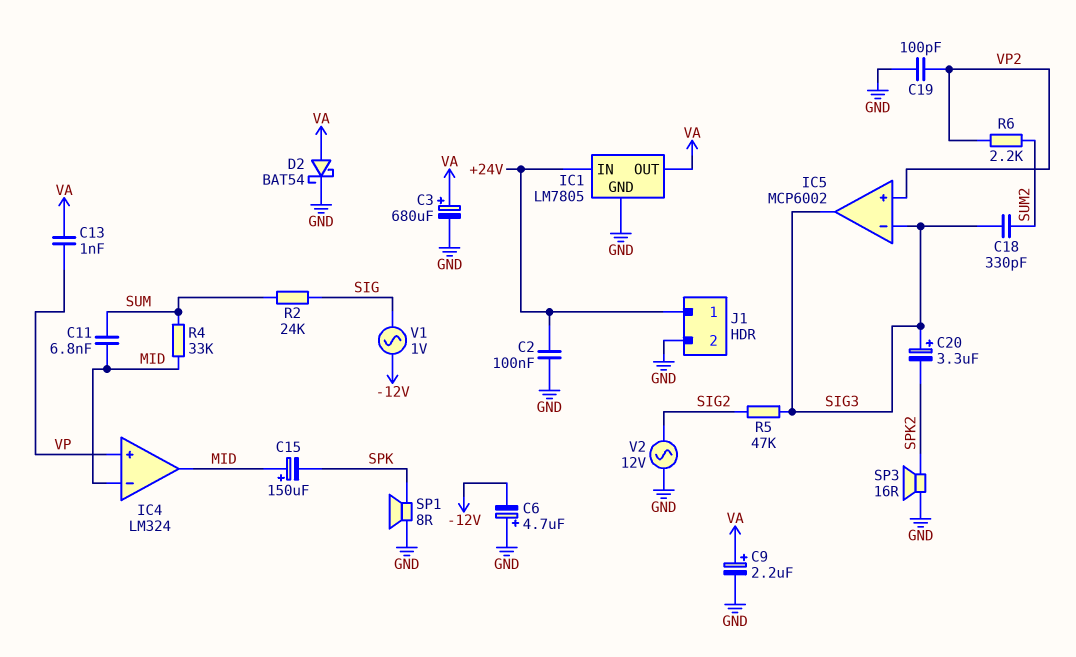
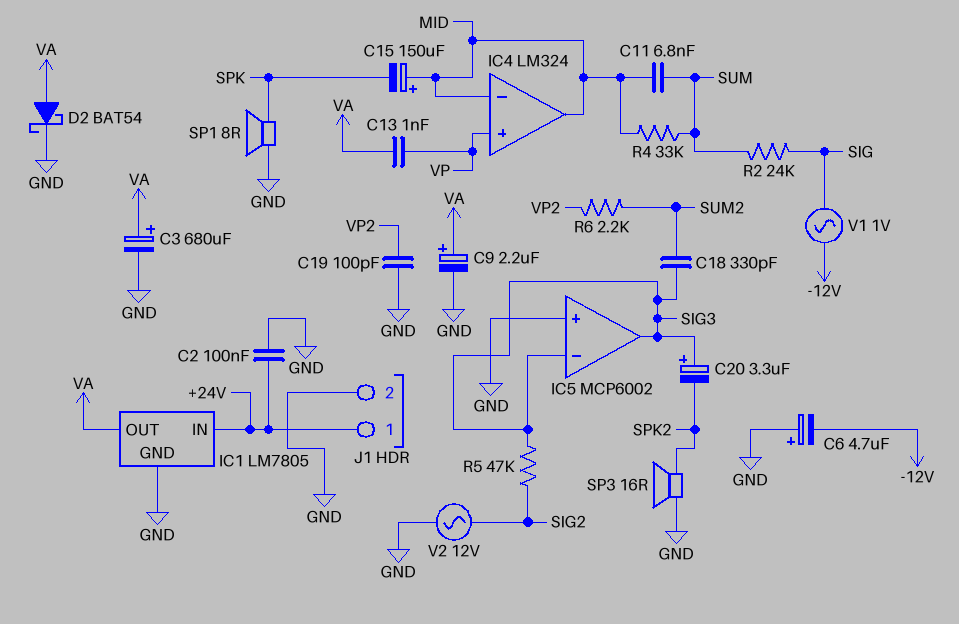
IC5 pin in+: VP2 -> GND

